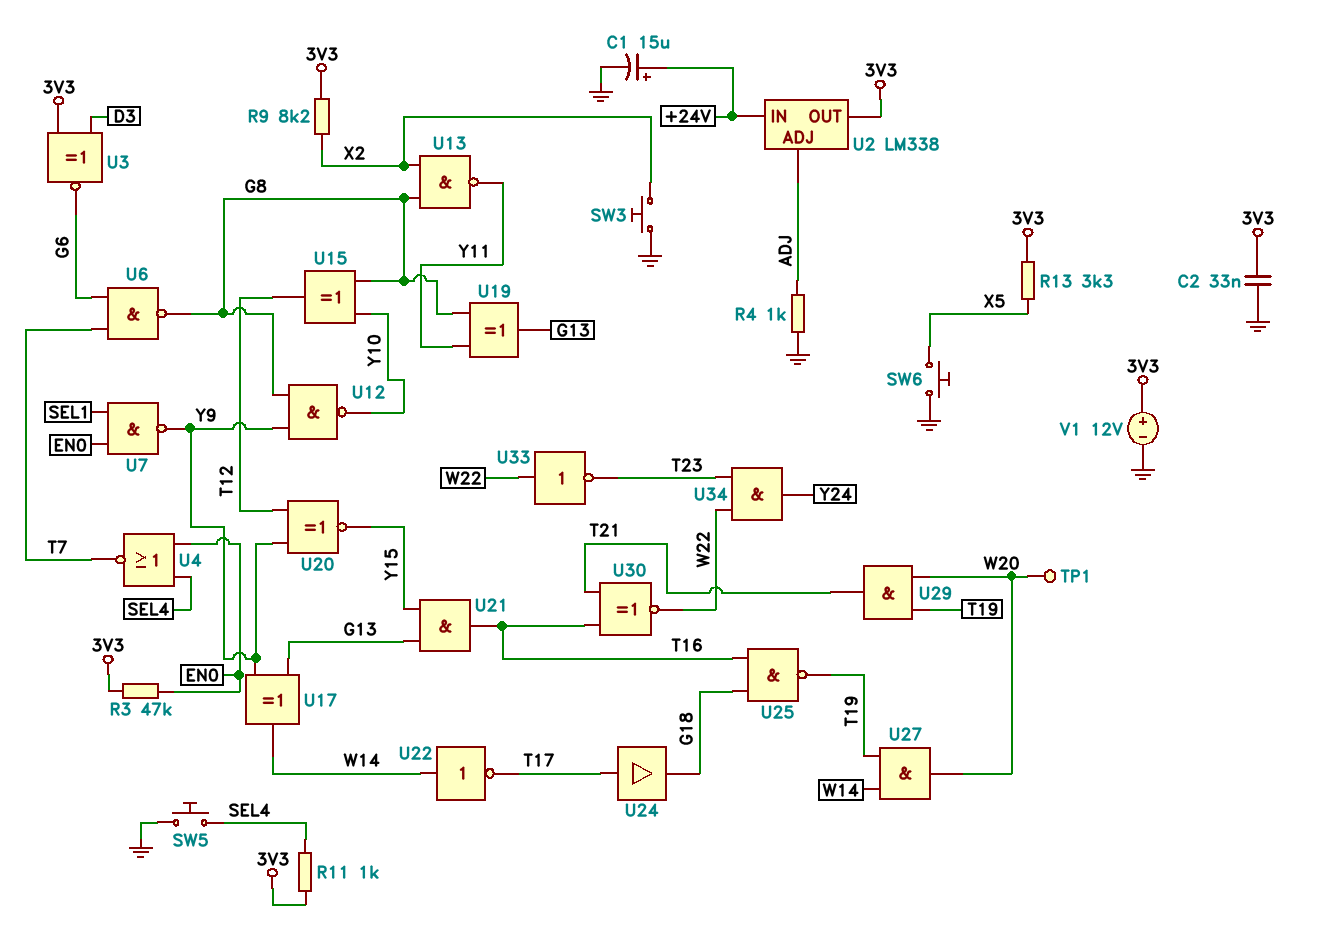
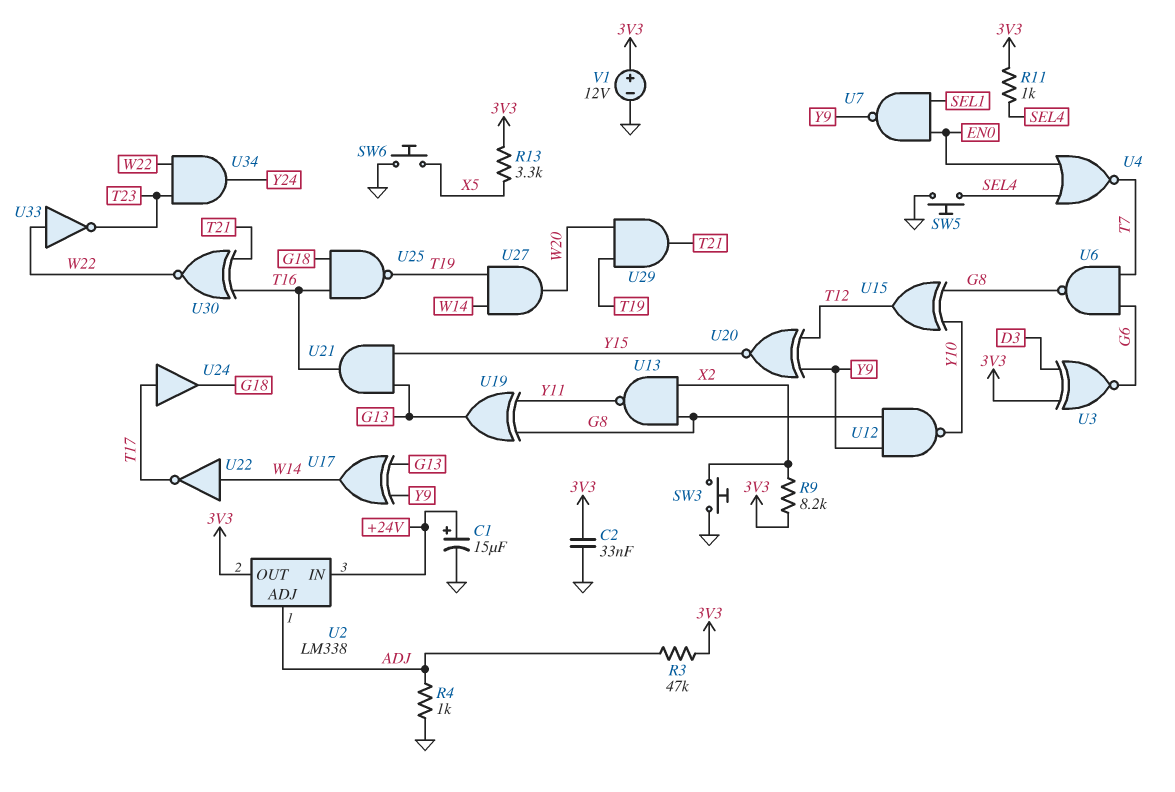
R3: 47k (3V3, EN0) -> 47k (3V3, ADJ)
TP1: test point (W20) -> none

